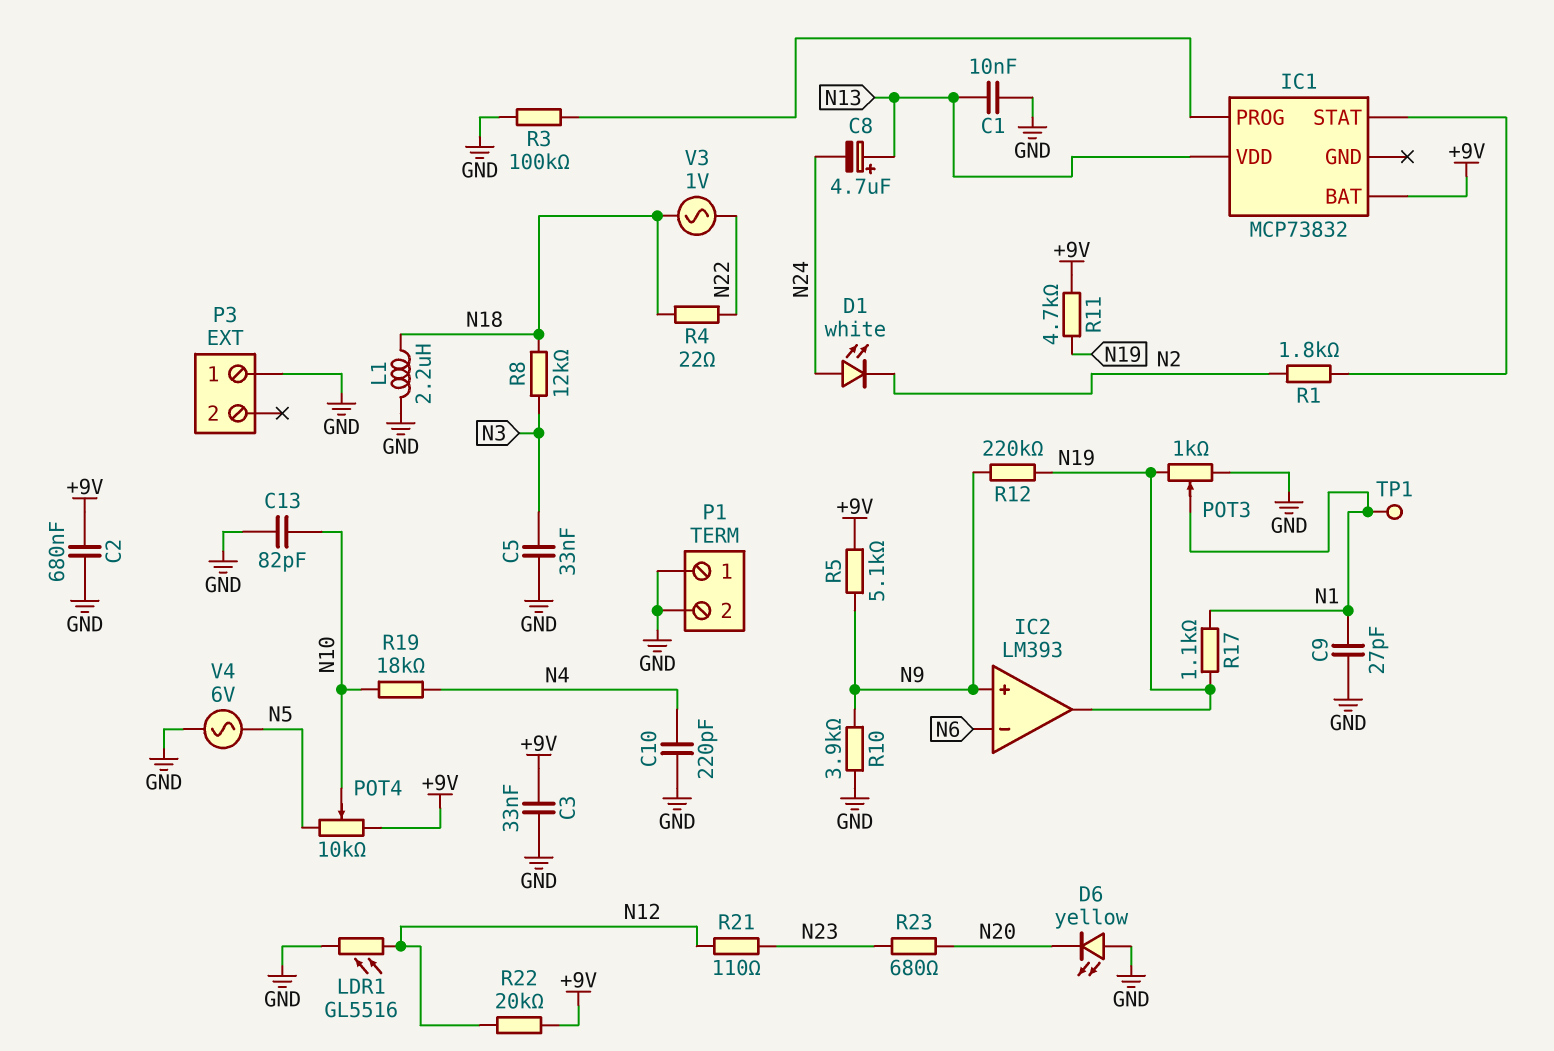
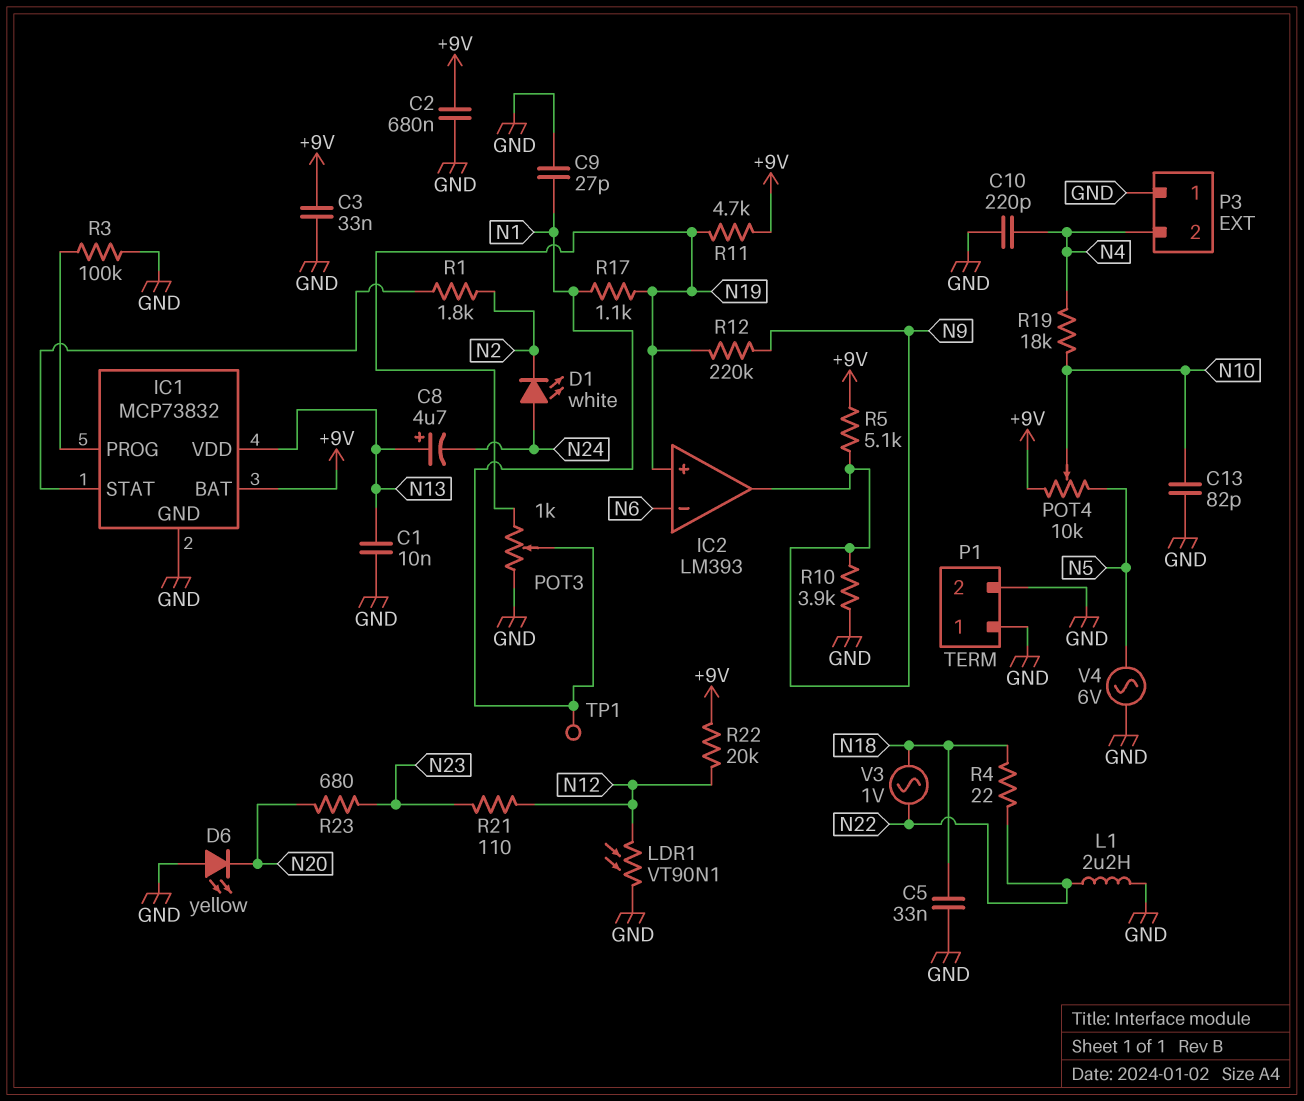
C5: 33nF (GND, N3) -> 33nF (GND, N18)
IC1 pin GND: none -> GND
IC2 pin in+: N9 -> N19
IC2 pin out: N19 -> N9
L1: 2.2uH (GND, N18) -> 2.2uH (GND, N22)
LDR1: GL5516 (GND, N12) -> VT90N1 (GND, N12)
P3 pin 2: none -> N4
R8: 12k (N3, N18) -> none

